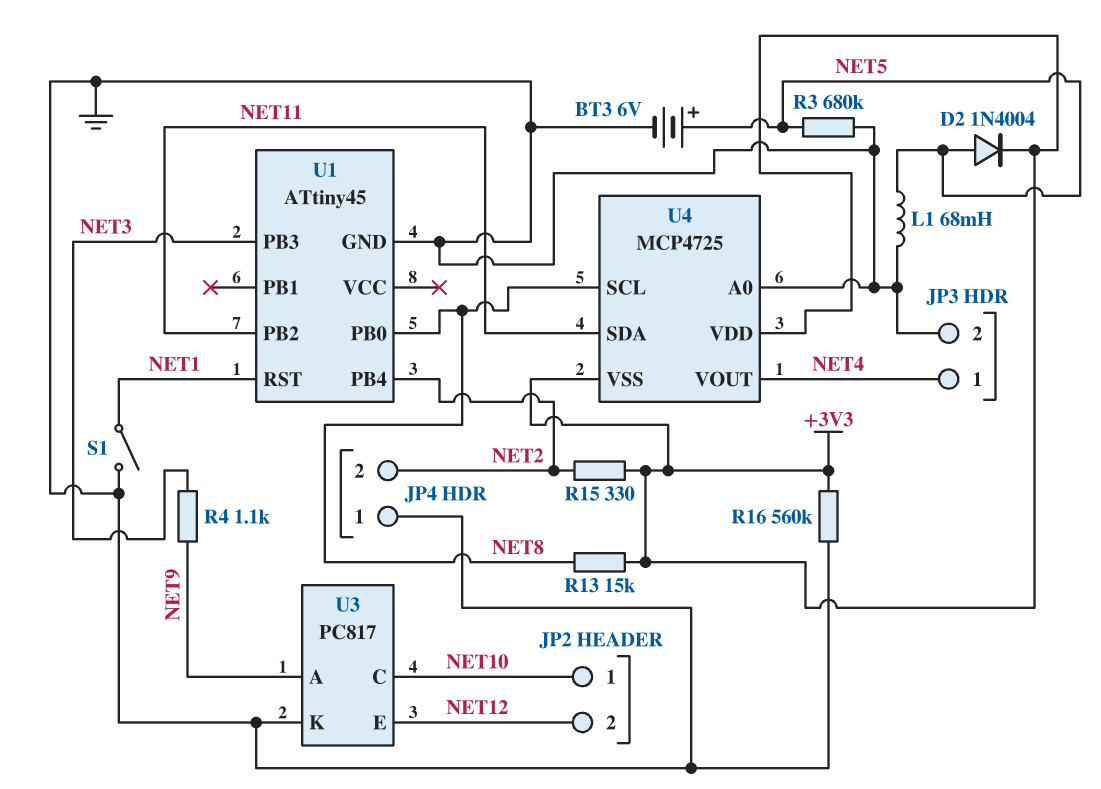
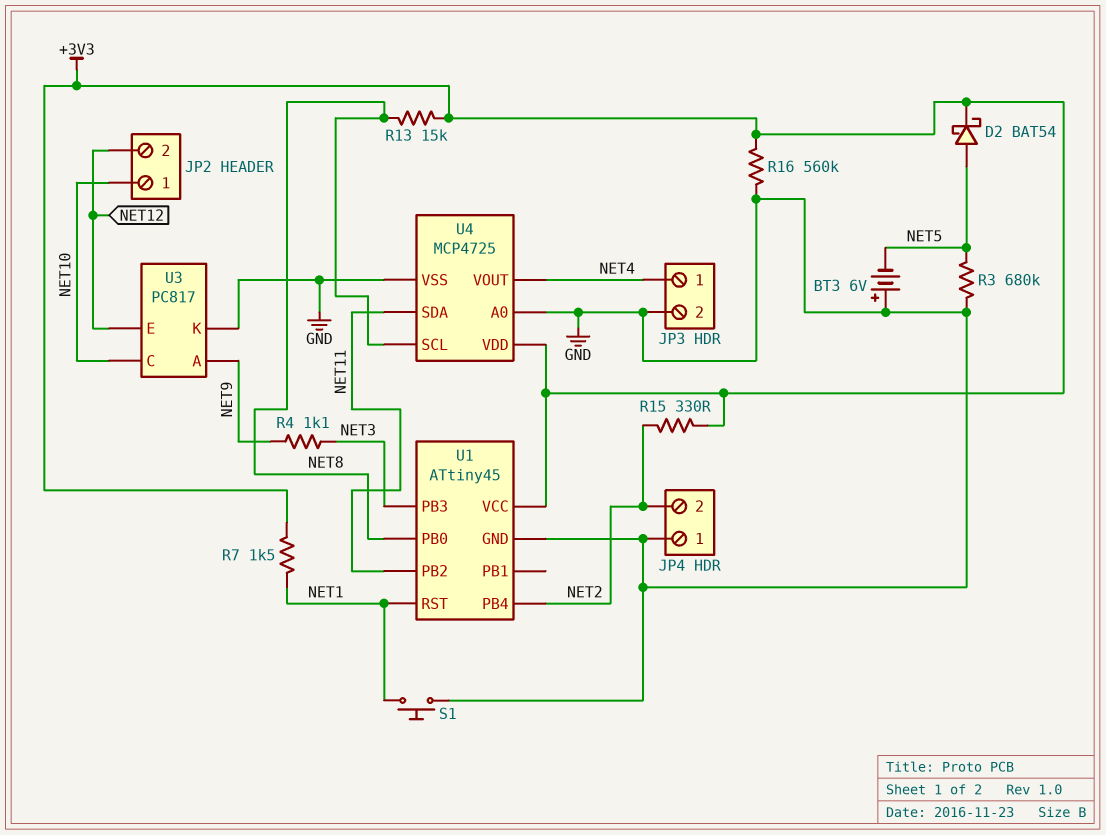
BT3: 6V (plus NET5, minus GND) -> 6V (plus GND, minus NET5)
D2: diode 1N4004 (A NET5, K +3V3) -> schottky BAT54 (A NET5, K +3V3)
L1: 68mH (GND, NET5) -> none
R7: none -> 1.5k (+3V3, NET1)
S1: switch (GND, NET1) -> button (GND, NET1)
U1 pin VCC: none -> +3V3
U4 pin VSS: +3V3 -> GND

